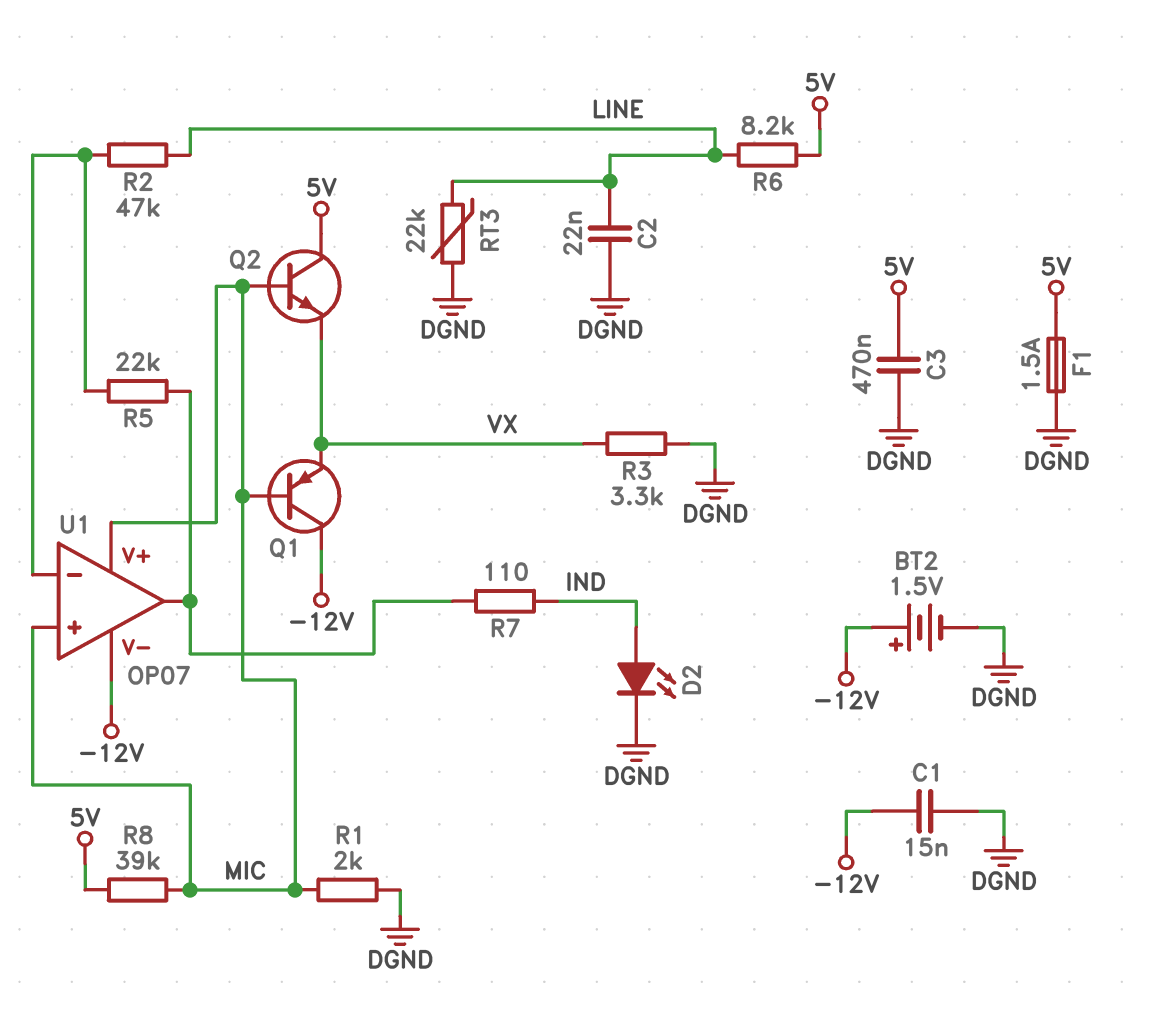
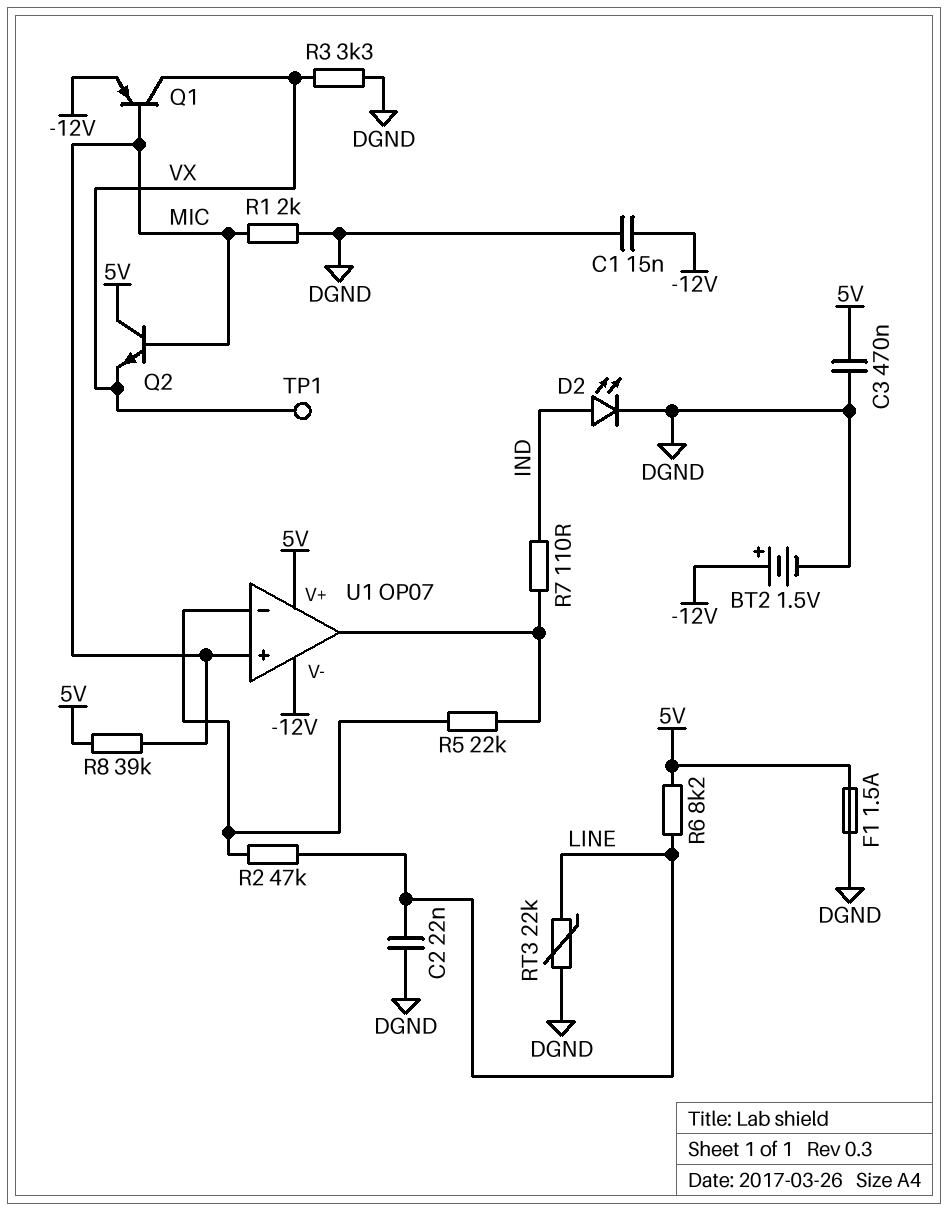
Q1: PNP (B MIC, C -12V, E VX) -> PNP (B MIC, C VX, E -12V)
TP1: none -> test point (VX)
U1 pin V+: MIC -> 5V

